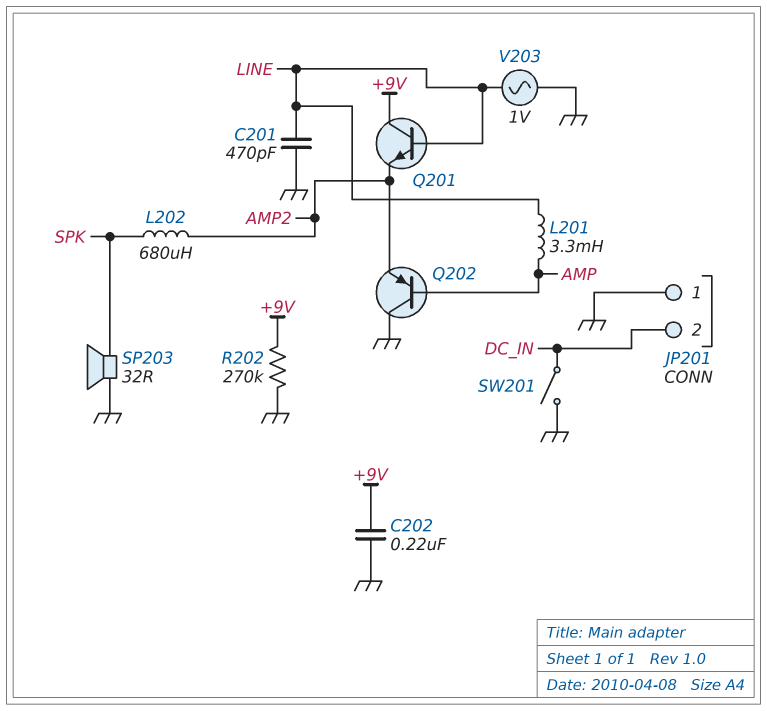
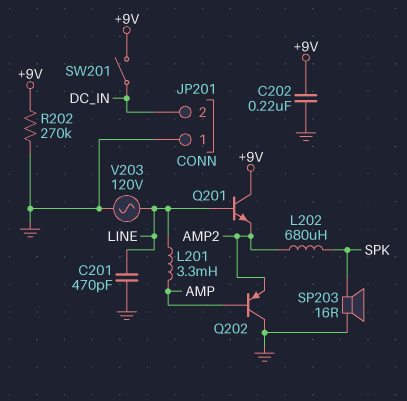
SP203: speaker 32R (GND, SPK) -> speaker 16R (GND, SPK)
SW201: switch (DC_IN, GND) -> switch (+9V, DC_IN)
V203: AC 1V (GND, LINE) -> AC 120V (GND, LINE)

